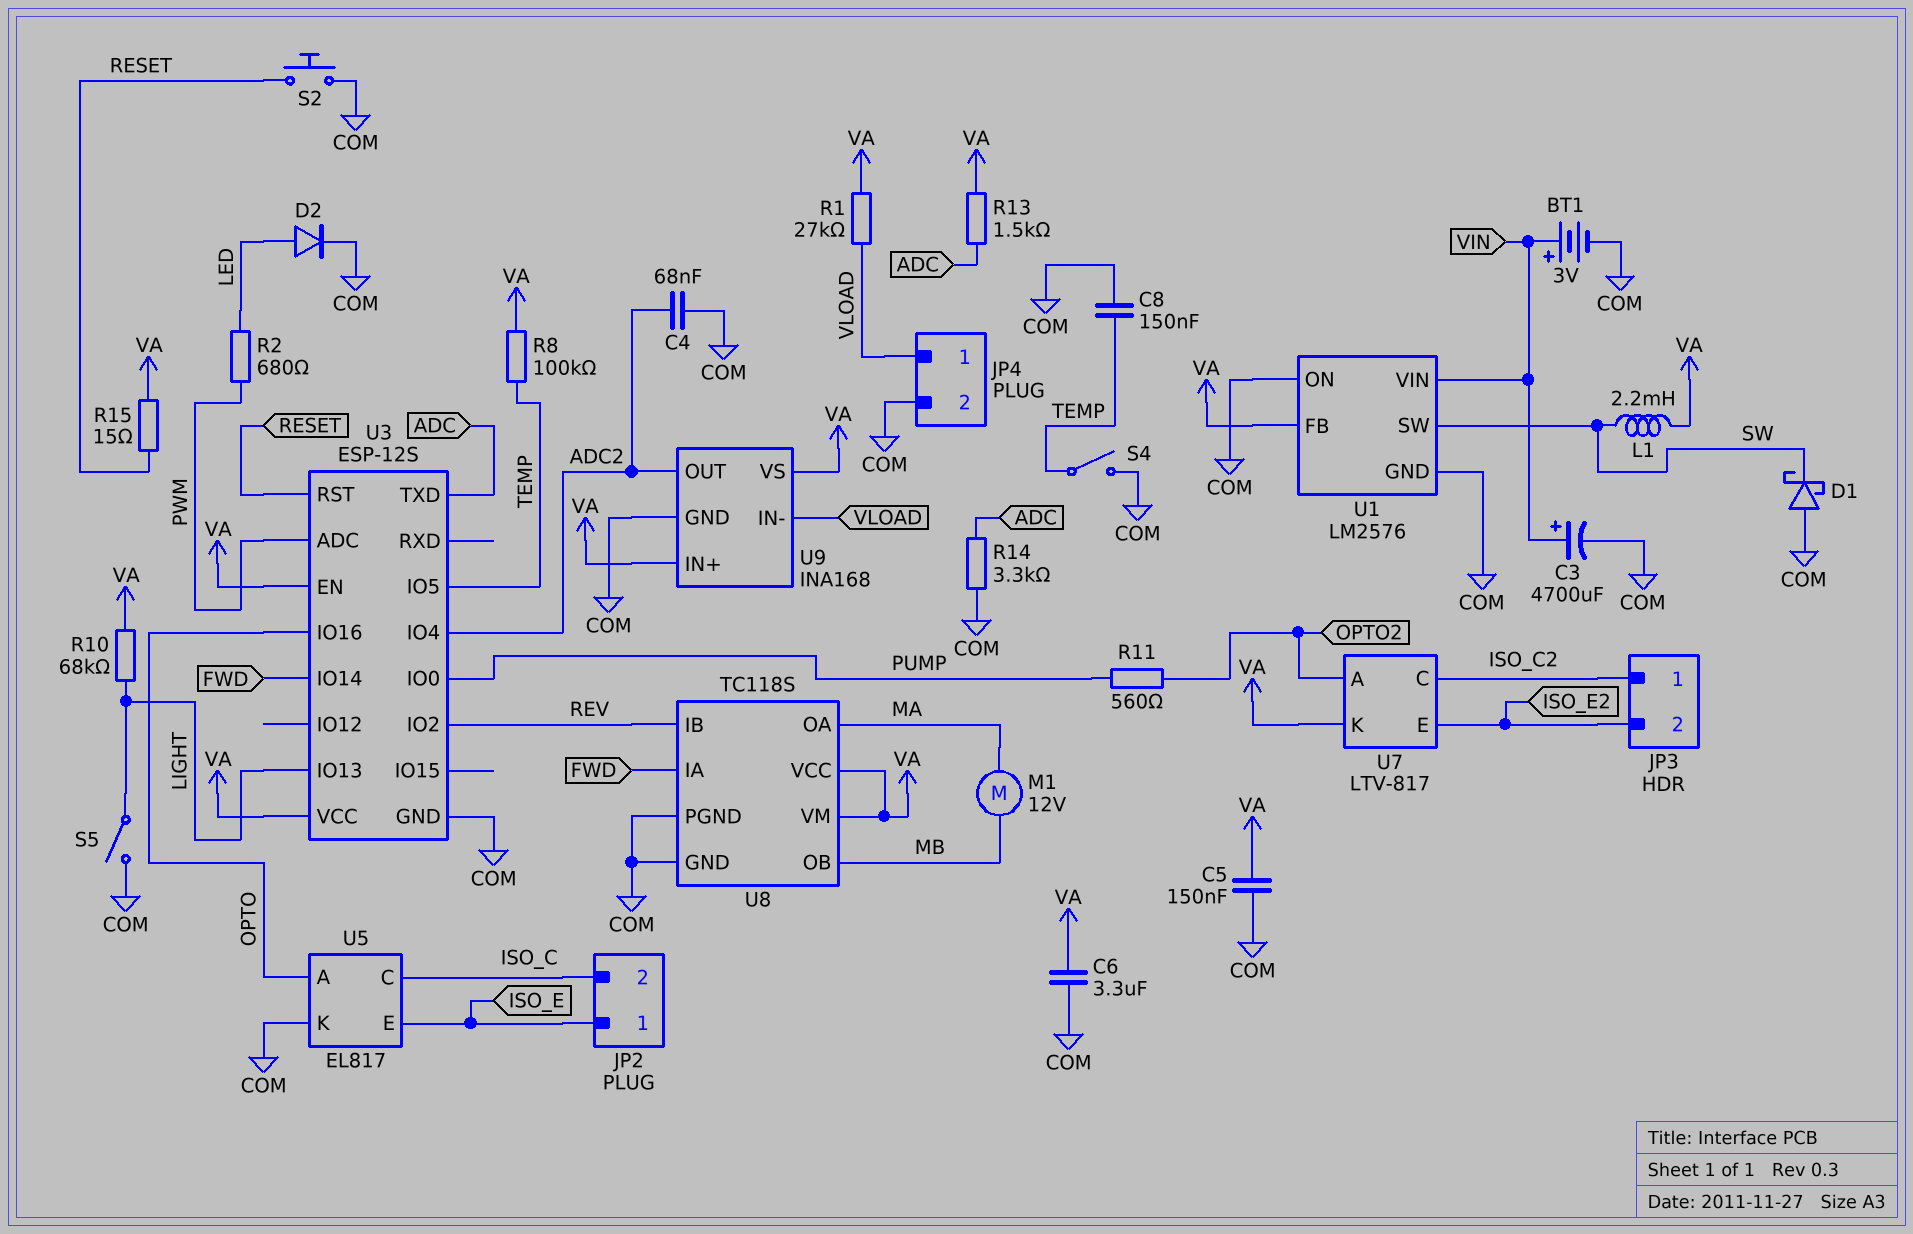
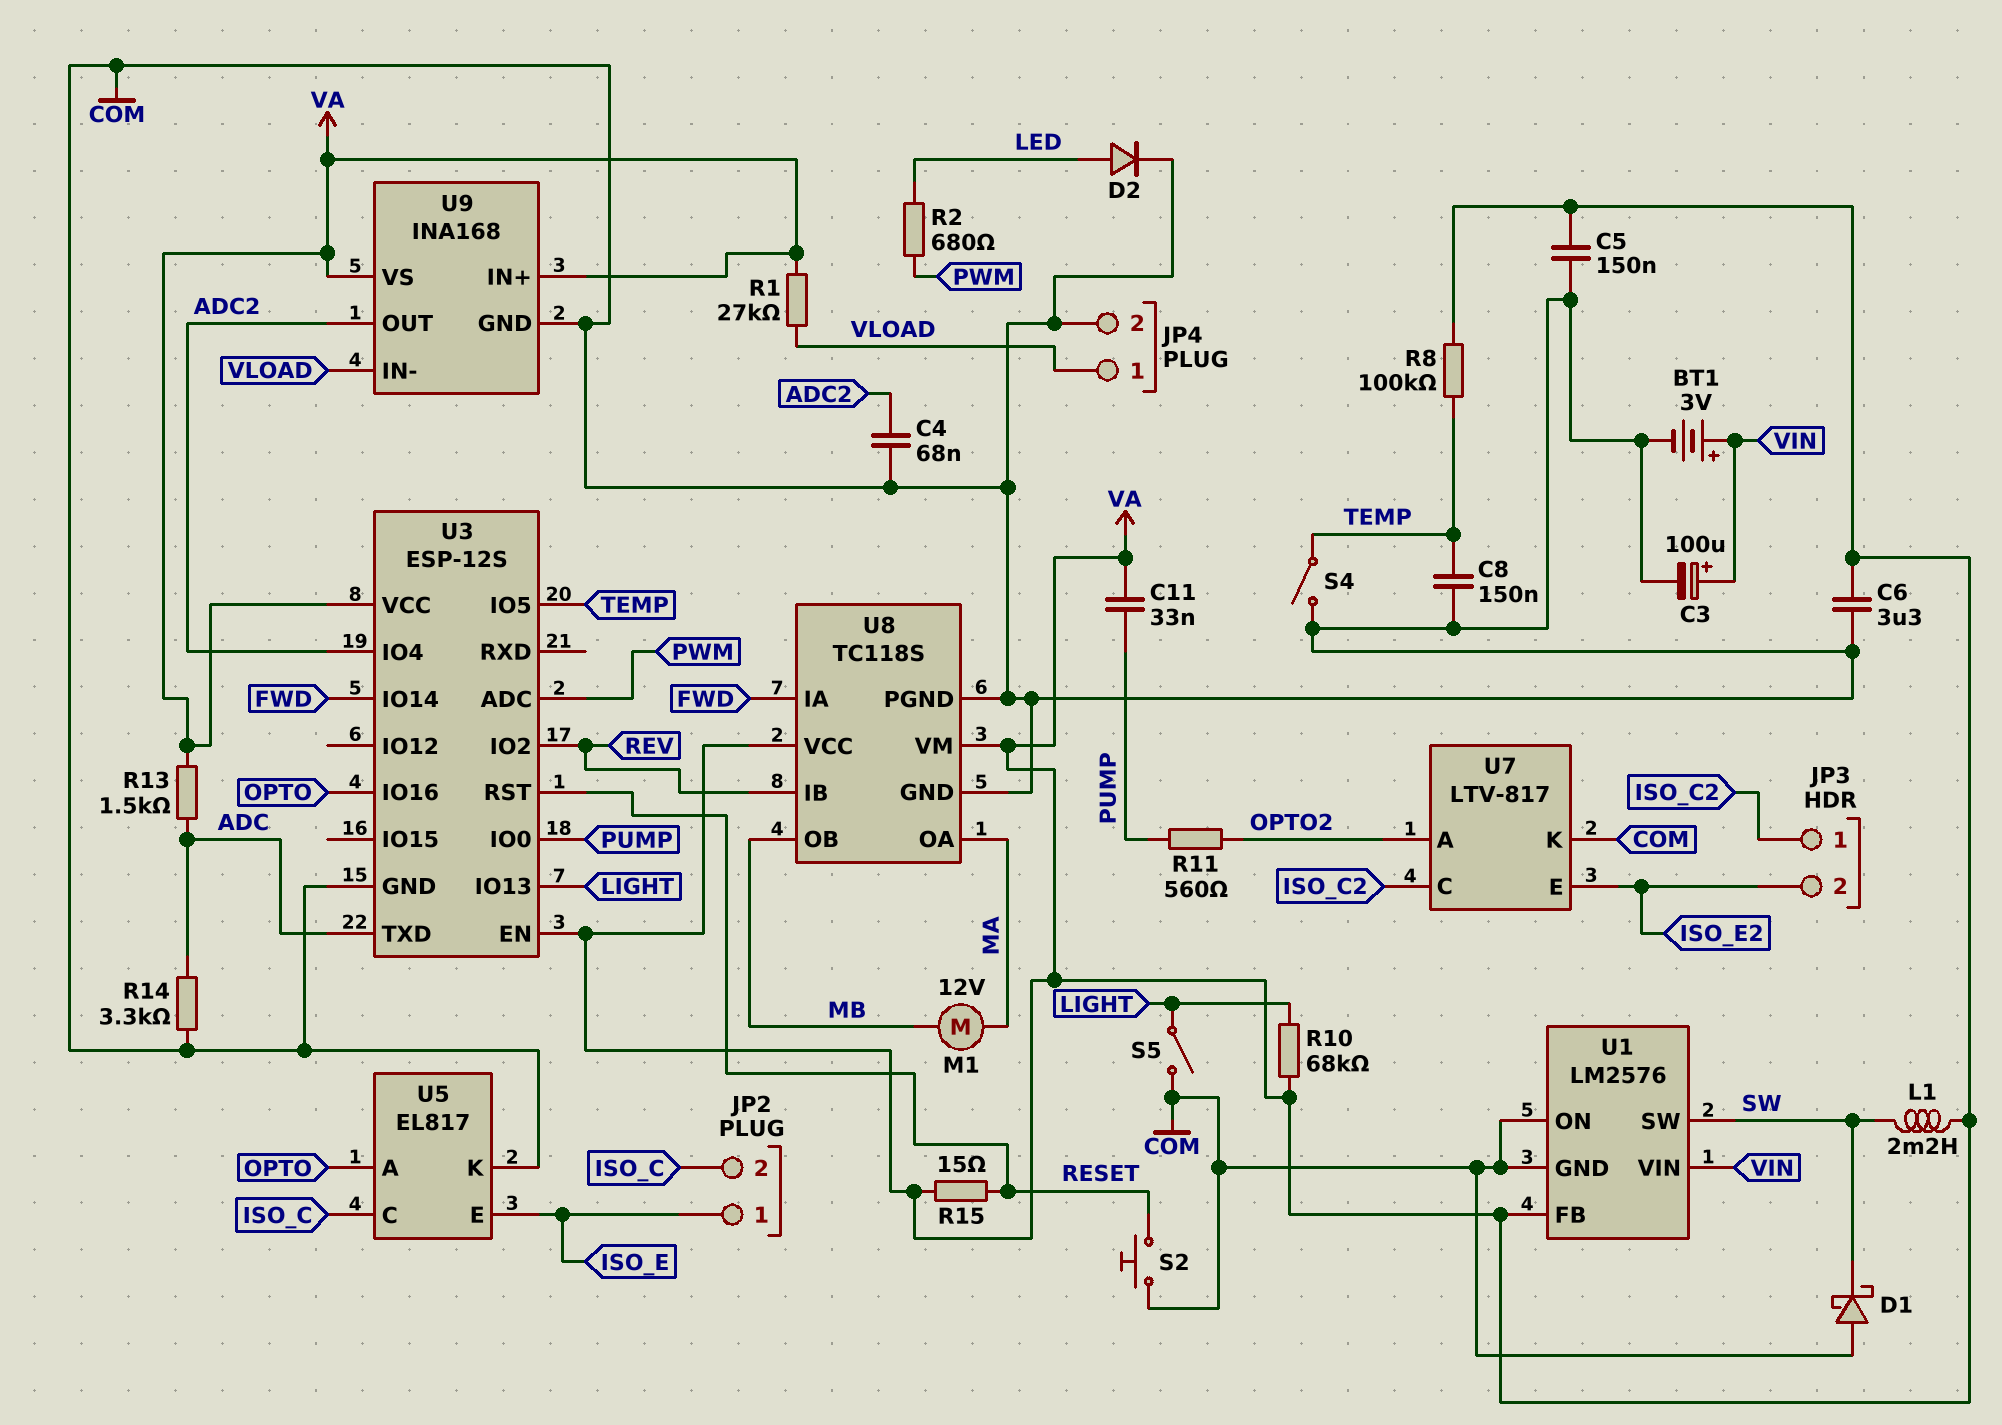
C3: 4700uF (plus VIN, minus COM) -> 100uF (plus VIN, minus COM)
C11: none -> 33nF (PUMP, VA)
U7 pin K: VA -> COM

